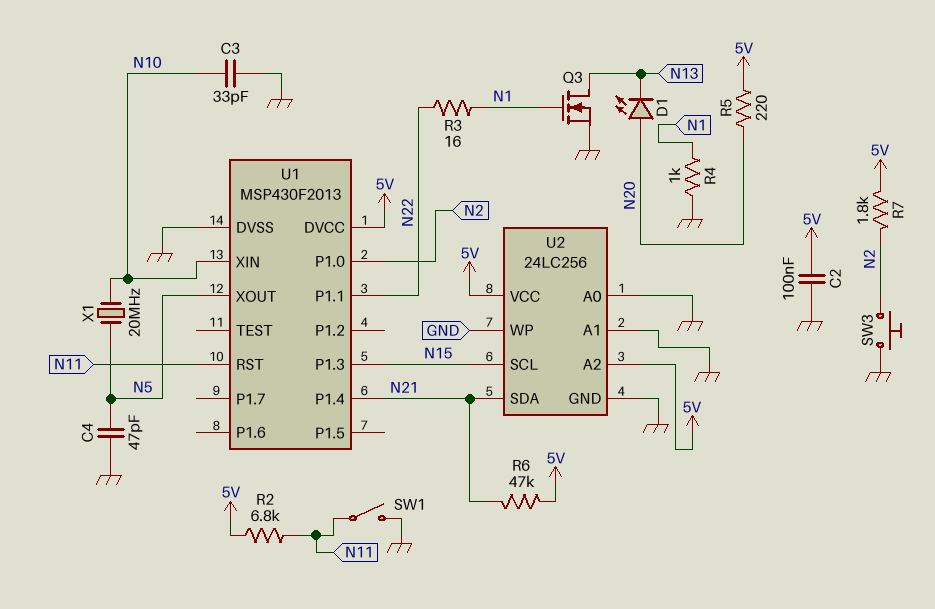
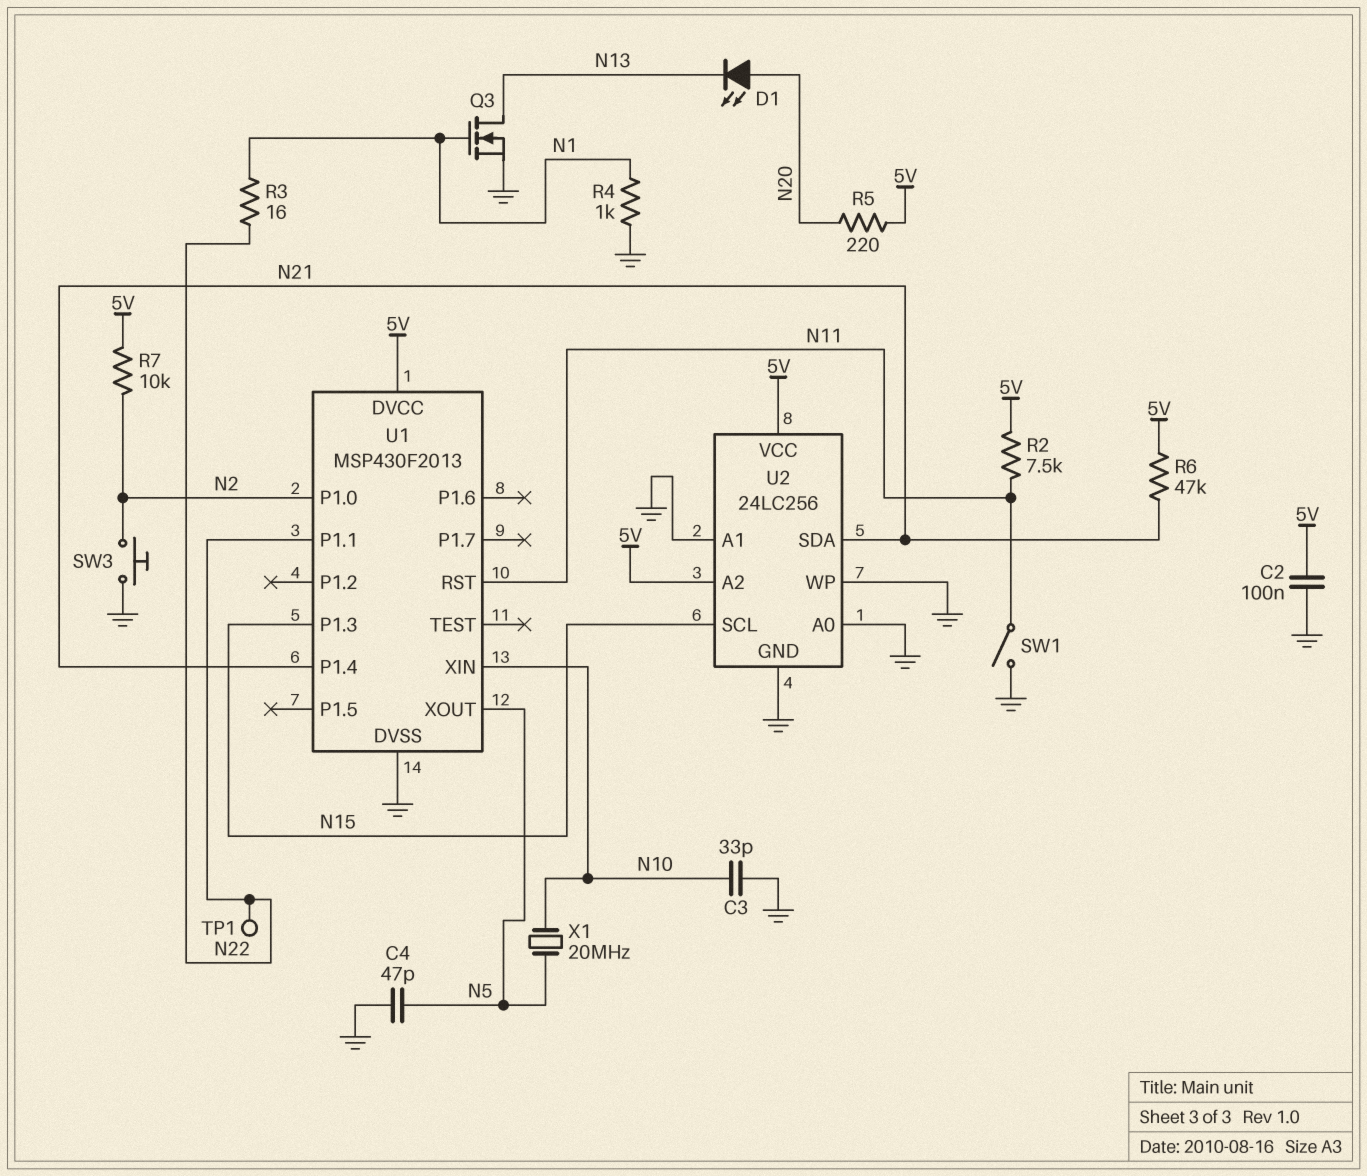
R2: 6.8k (5V, N11) -> 7.5k (5V, N11)
R7: 1.8k (5V, N2) -> 10k (5V, N2)
TP1: none -> test point (N22)

